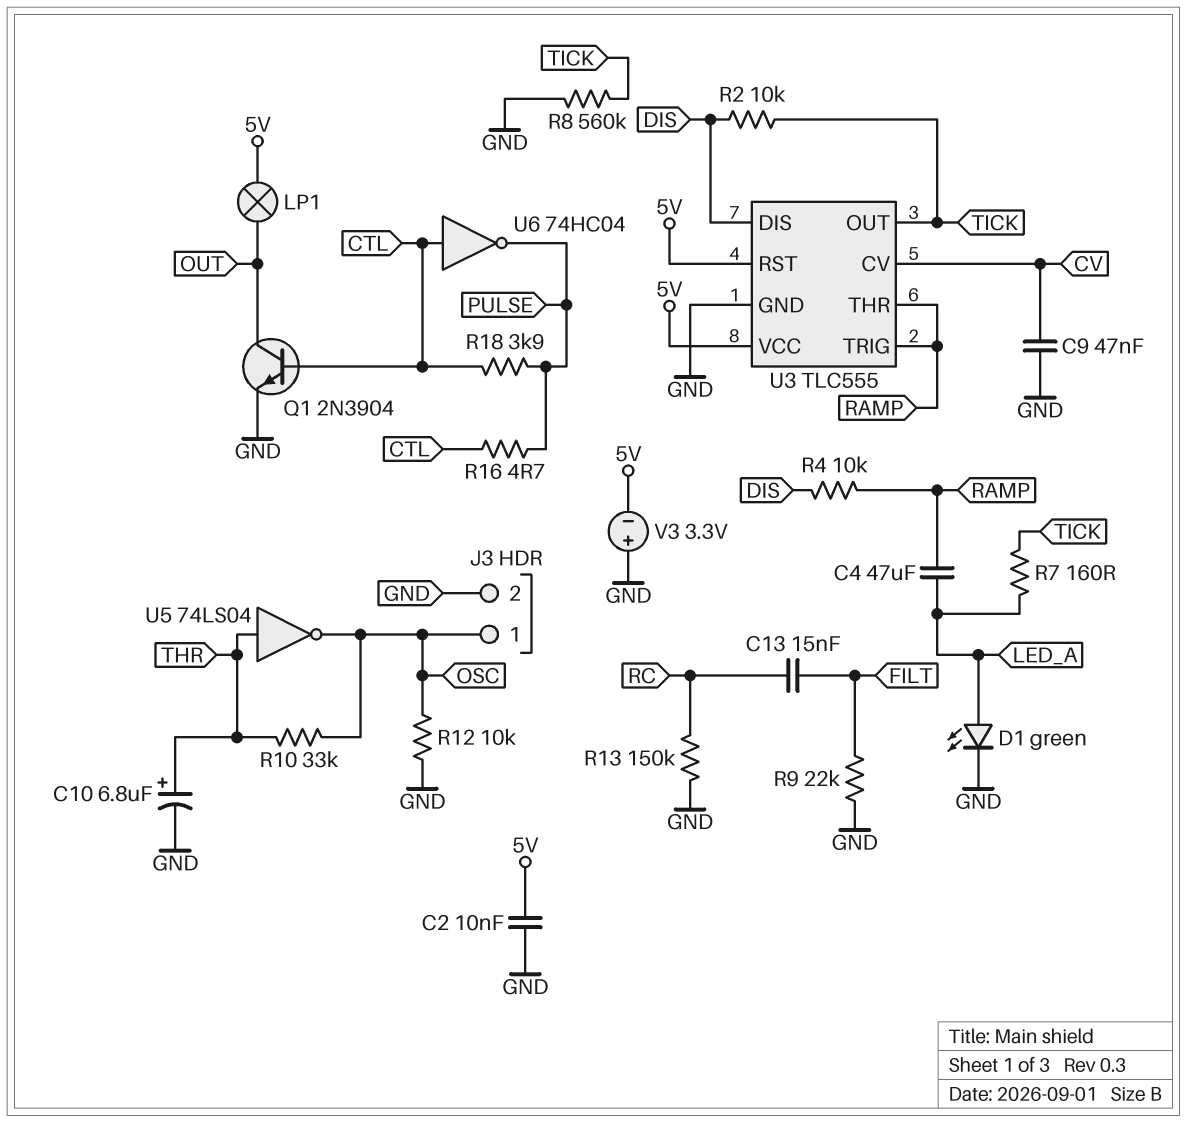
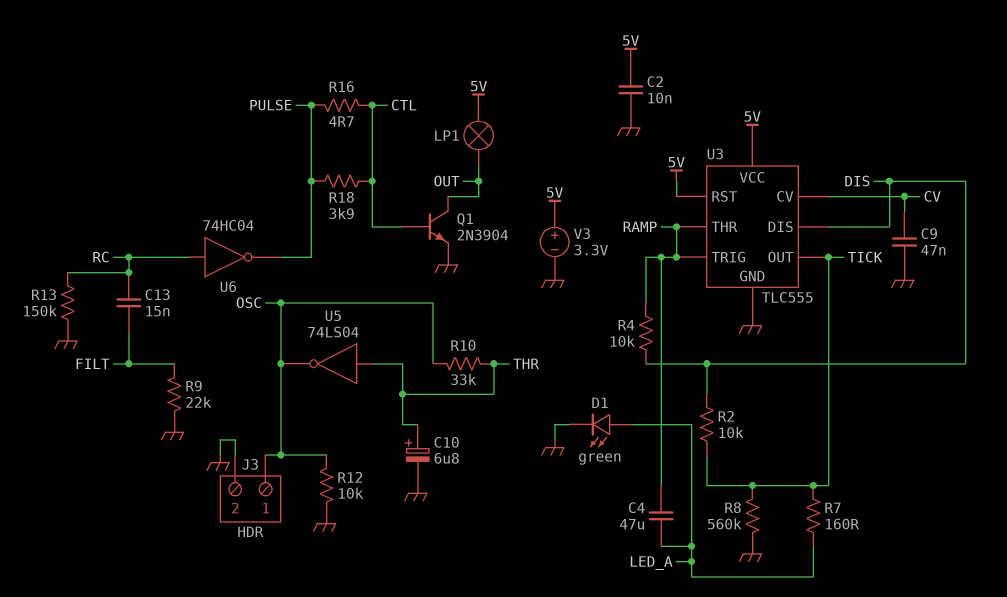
U6: NOT 74HC04 (in CTL, out PULSE) -> NOT 74HC04 (in RC, out PULSE)
V3: 3.3V (plus GND, minus 5V) -> 3.3V (plus 5V, minus GND)

